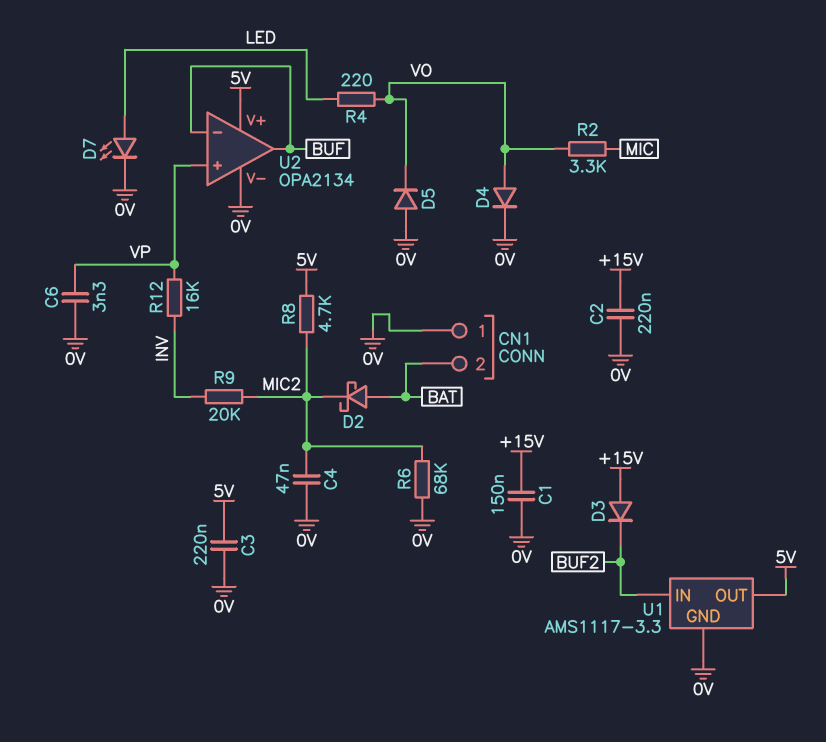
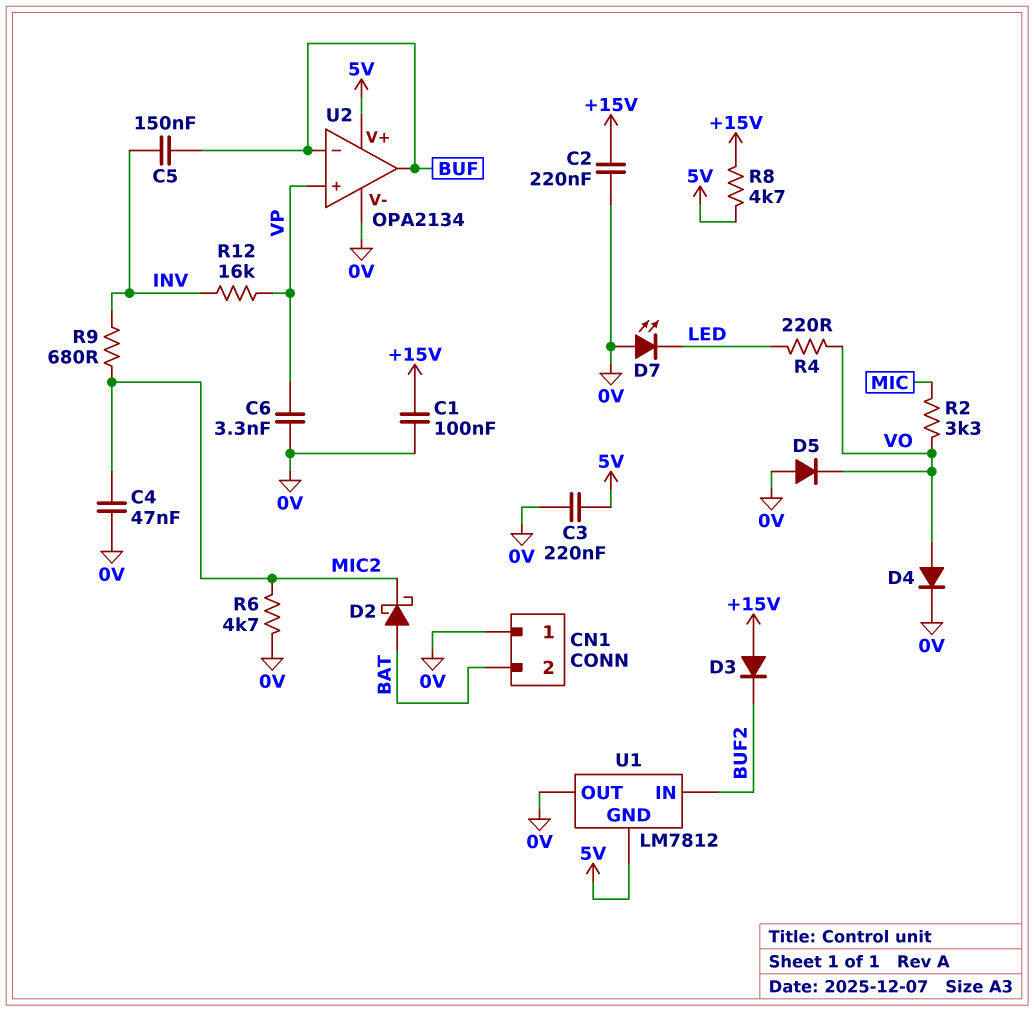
C1: 150nF (+15V, 0V) -> 100nF (+15V, 0V)
C5: none -> 150nF (BUF, INV)
D7: LED (A LED, K 0V) -> LED (A 0V, K LED)
R6: 68k (0V, MIC2) -> 4.7k (0V, MIC2)
R8: 4.7k (5V, MIC2) -> 4.7k (+15V, 5V)
R9: 20k (INV, MIC2) -> 680 (INV, MIC2)
U1: AMS1117-3.3 -> LM7812
U1 pin GND: 0V -> 5V
U1 pin OUT: 5V -> 0V

